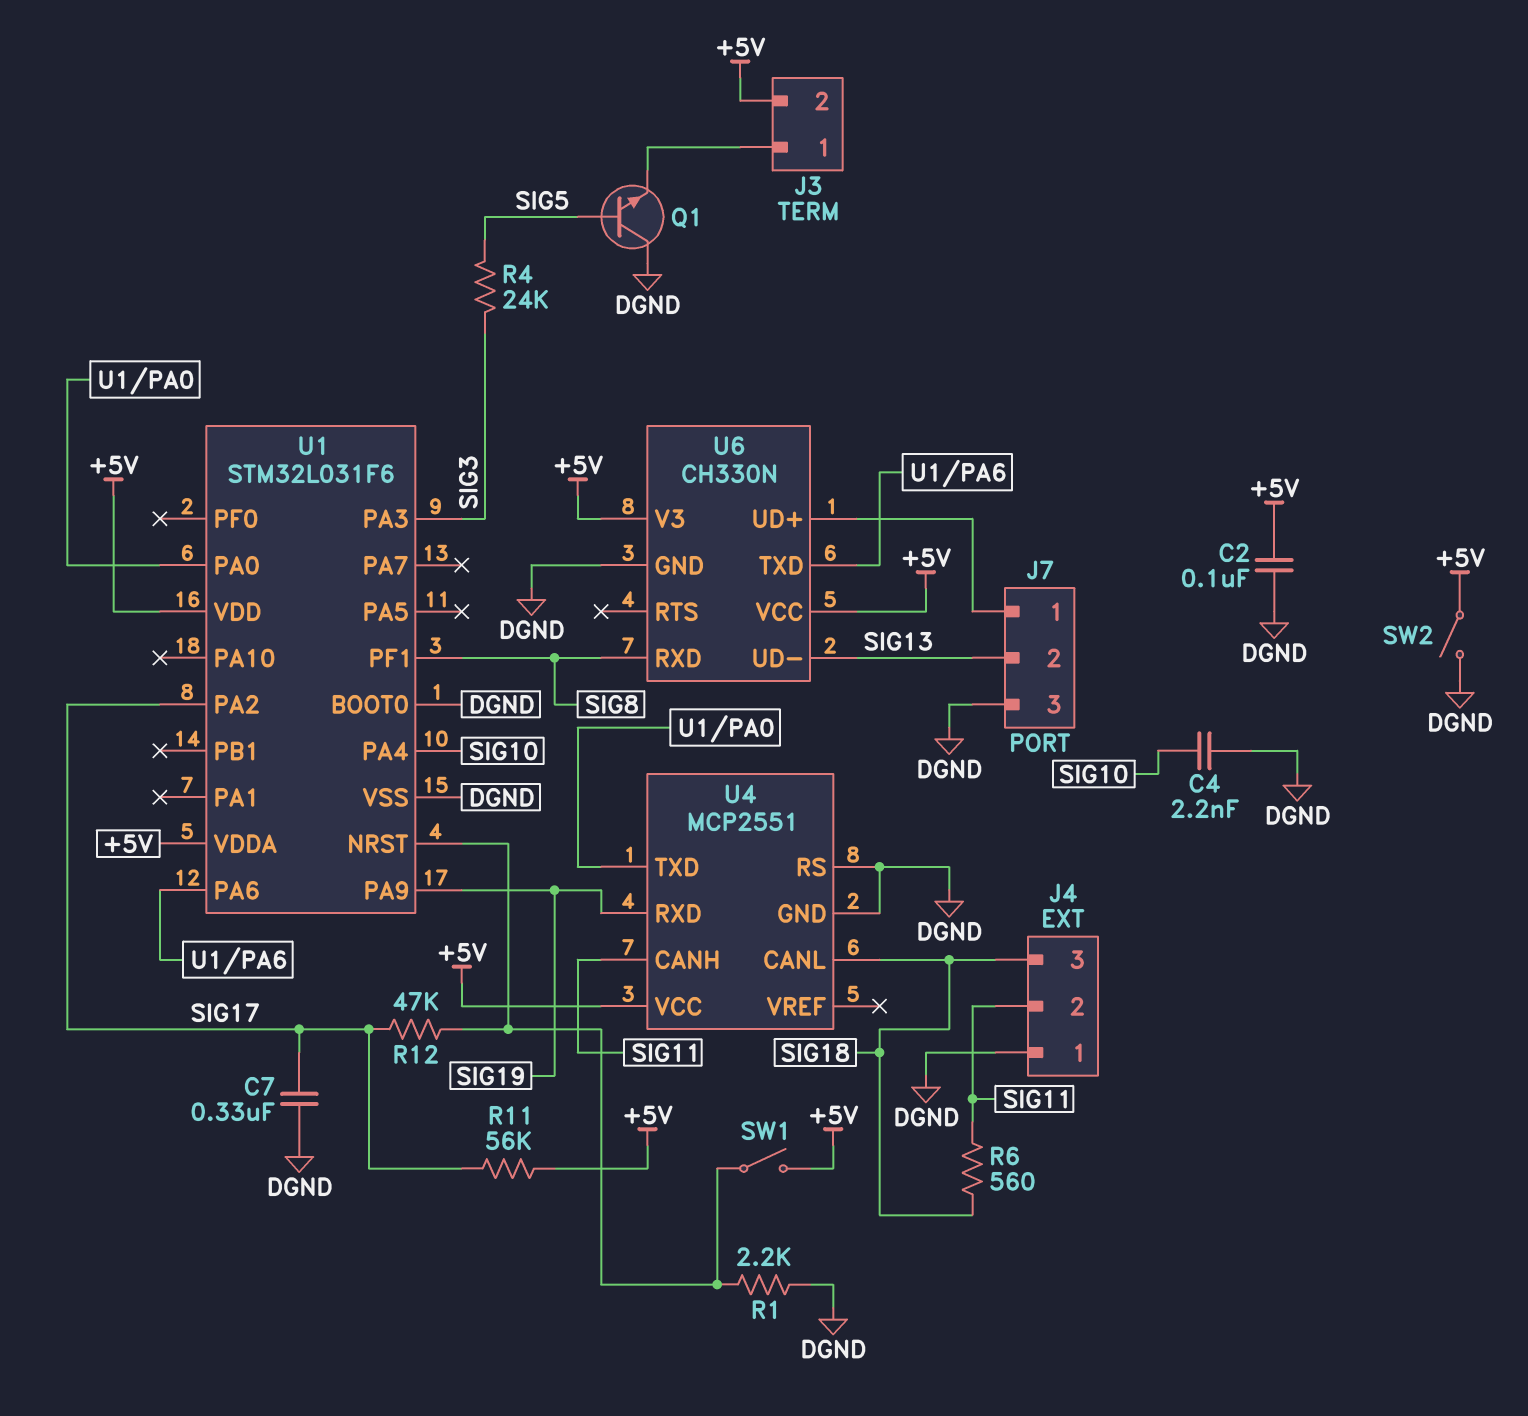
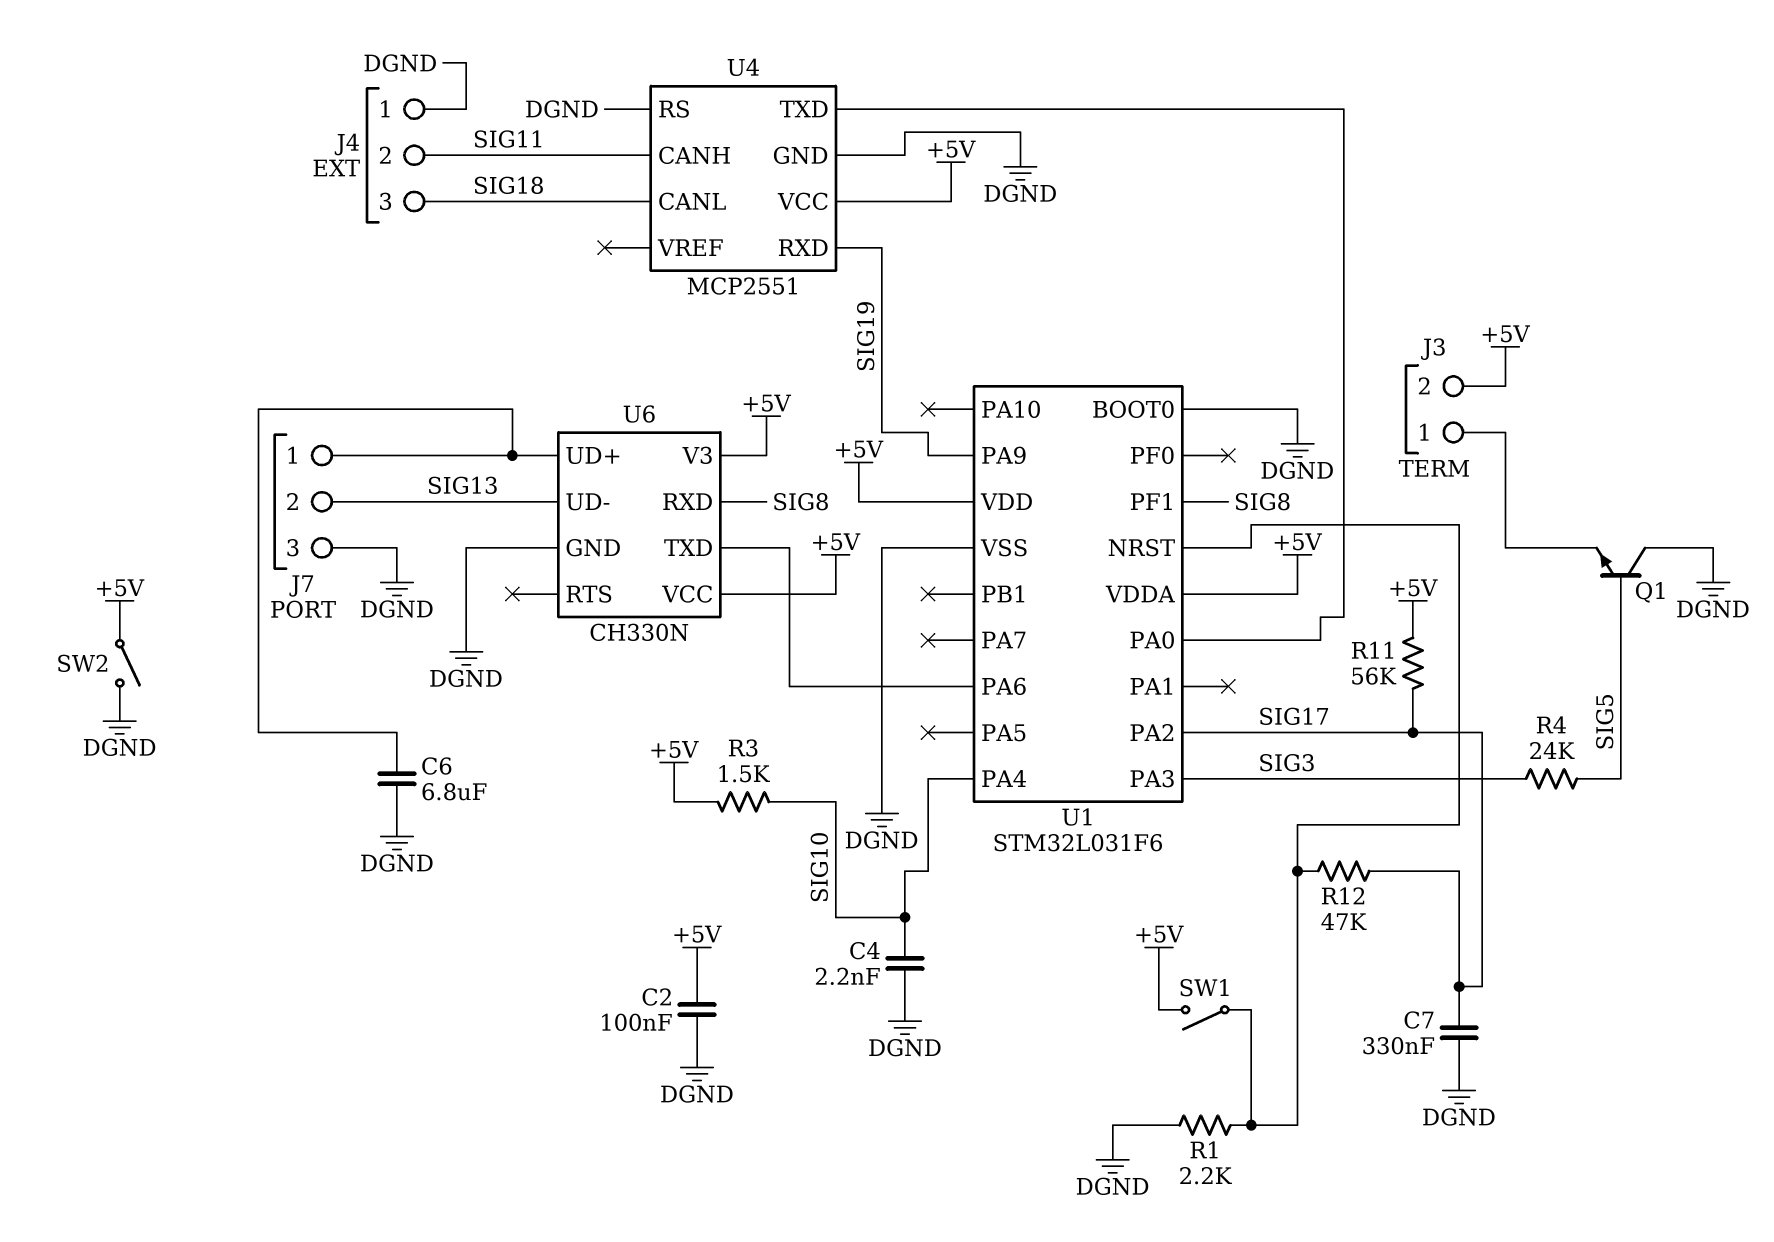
C6: none -> 6.8uF (DGND, J7/1)
R3: none -> 1.5k (+5V, SIG10)
R6: 560 (SIG11, SIG18) -> none

